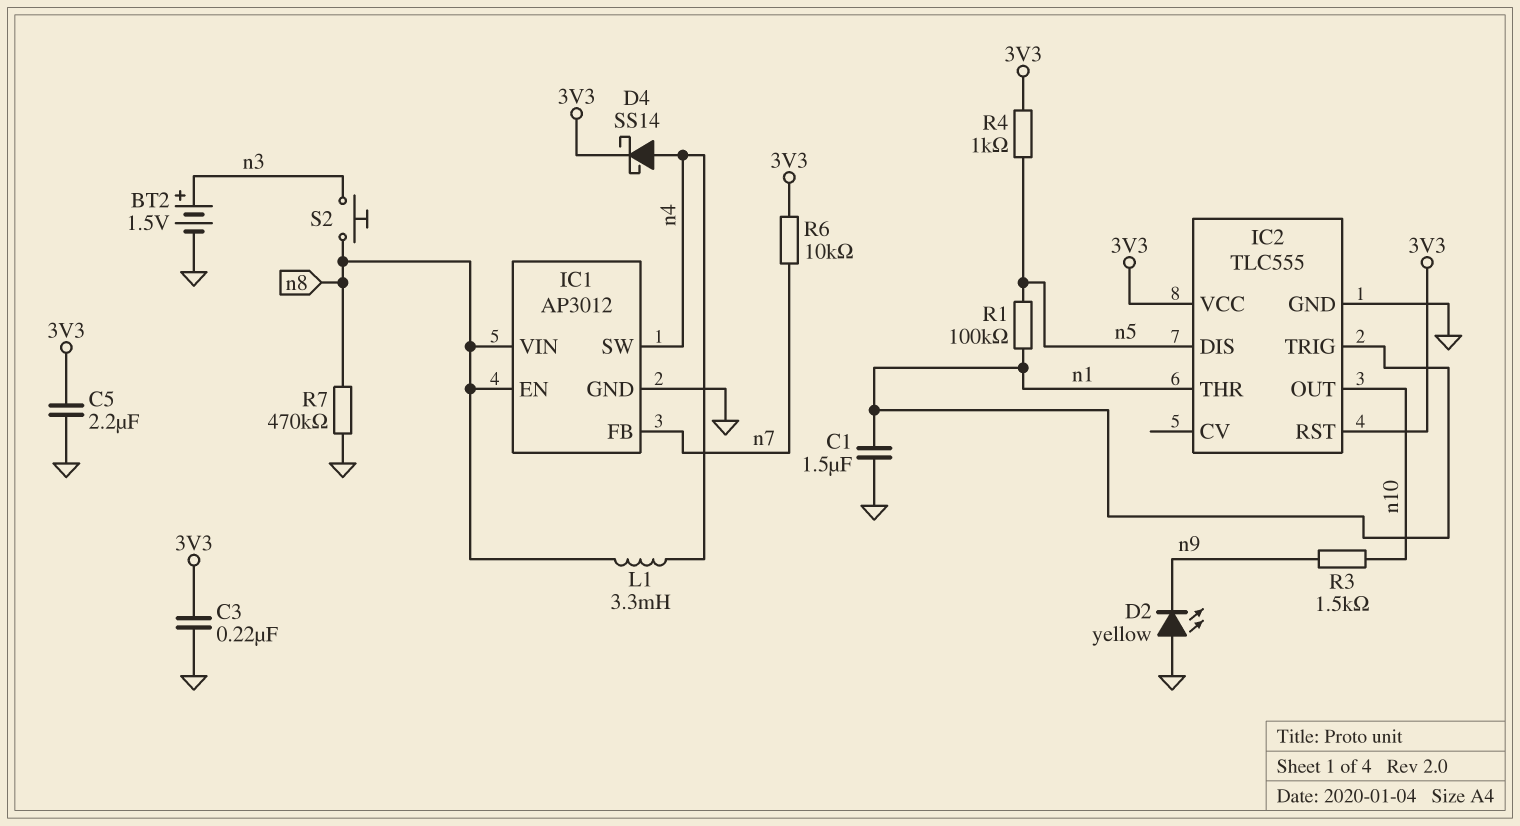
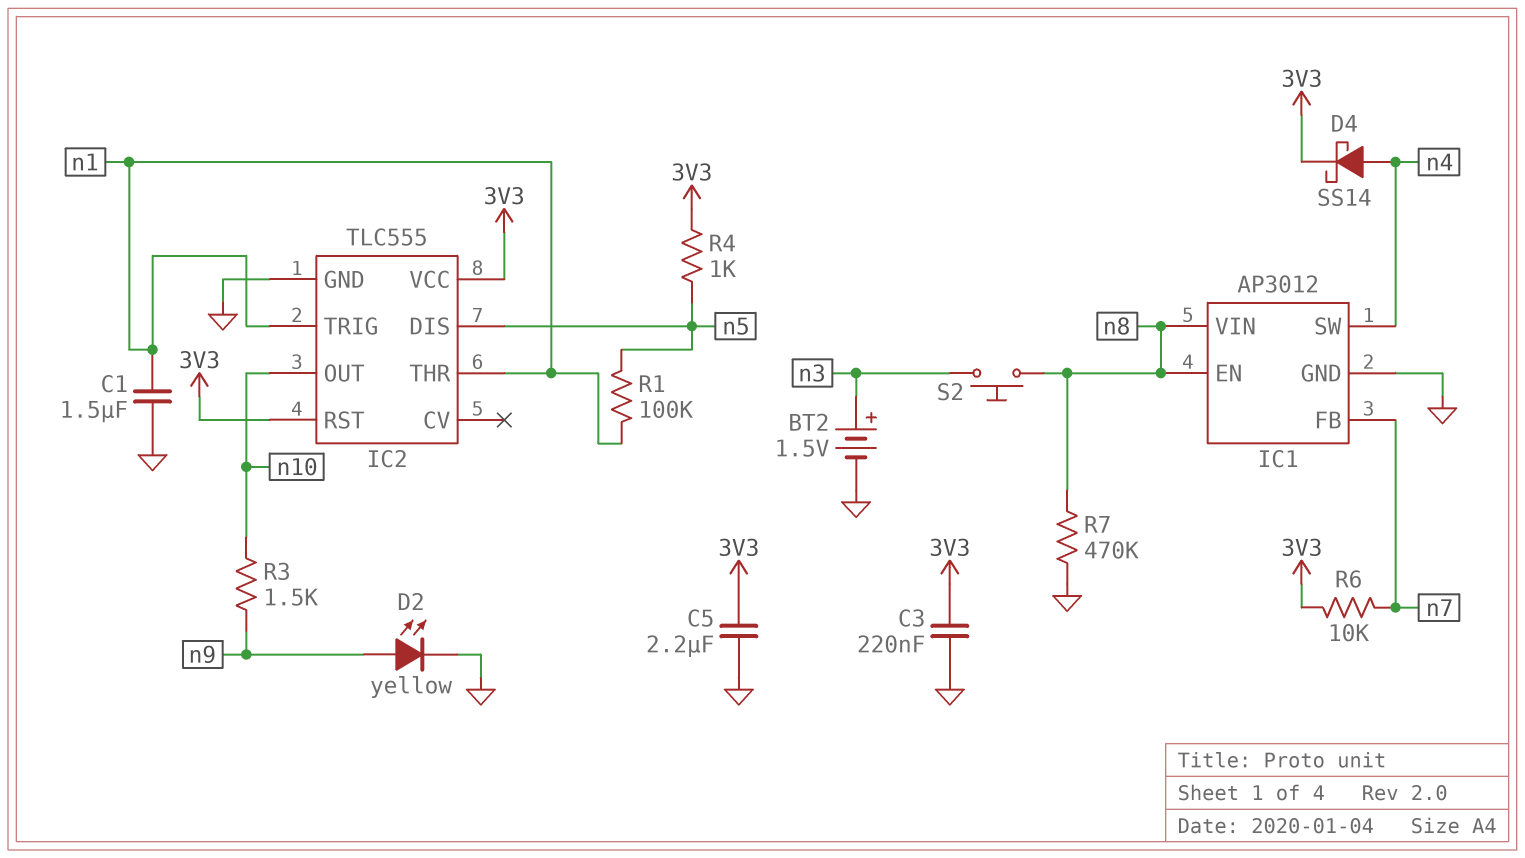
D2: LED yellow (A GND, K n9) -> LED yellow (A n9, K GND)
L1: 3.3mH (n4, n8) -> none

